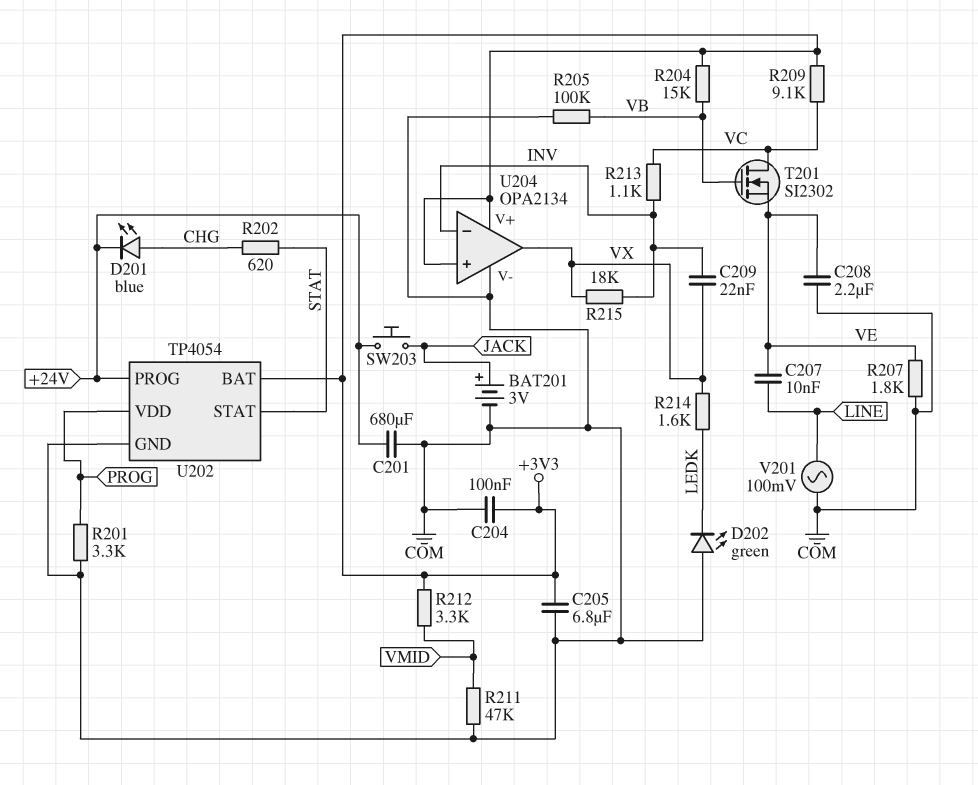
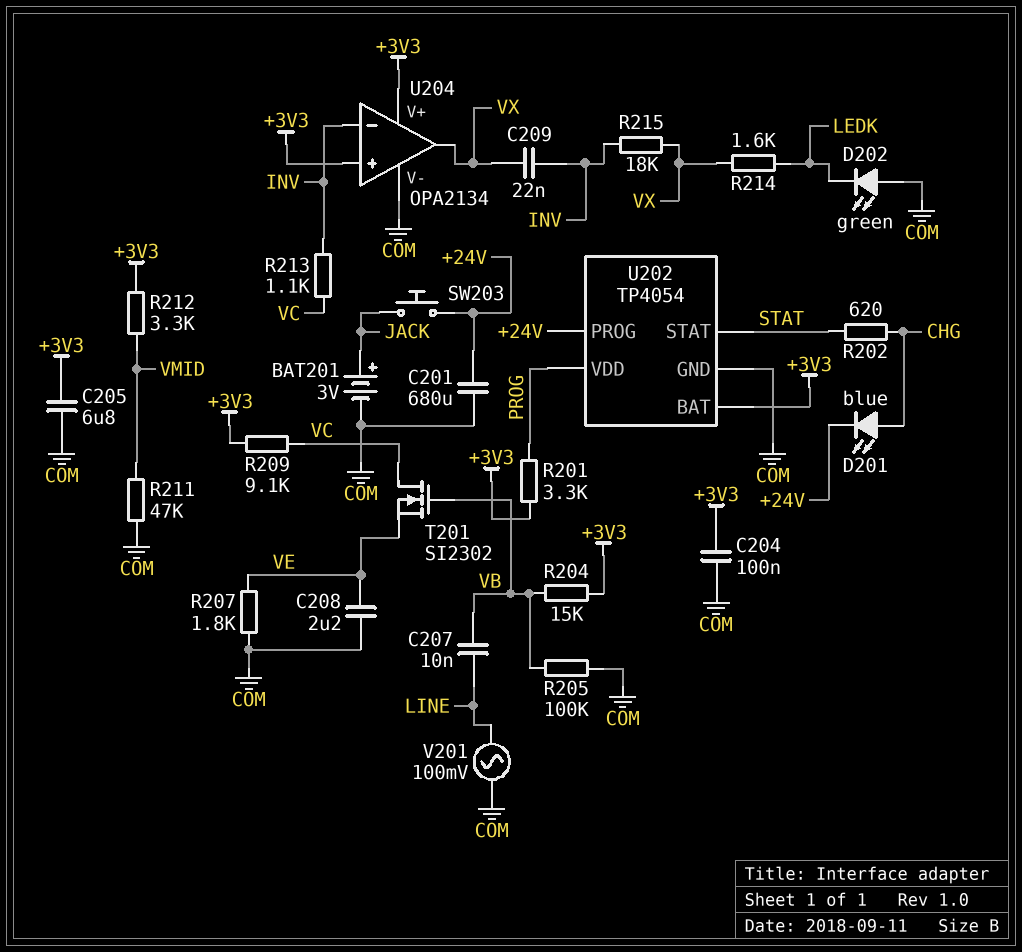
C207: 10nF (LINE, VE) -> 10nF (LINE, VB)
R201: 3.3k (COM, PROG) -> 3.3k (+3V3, PROG)

